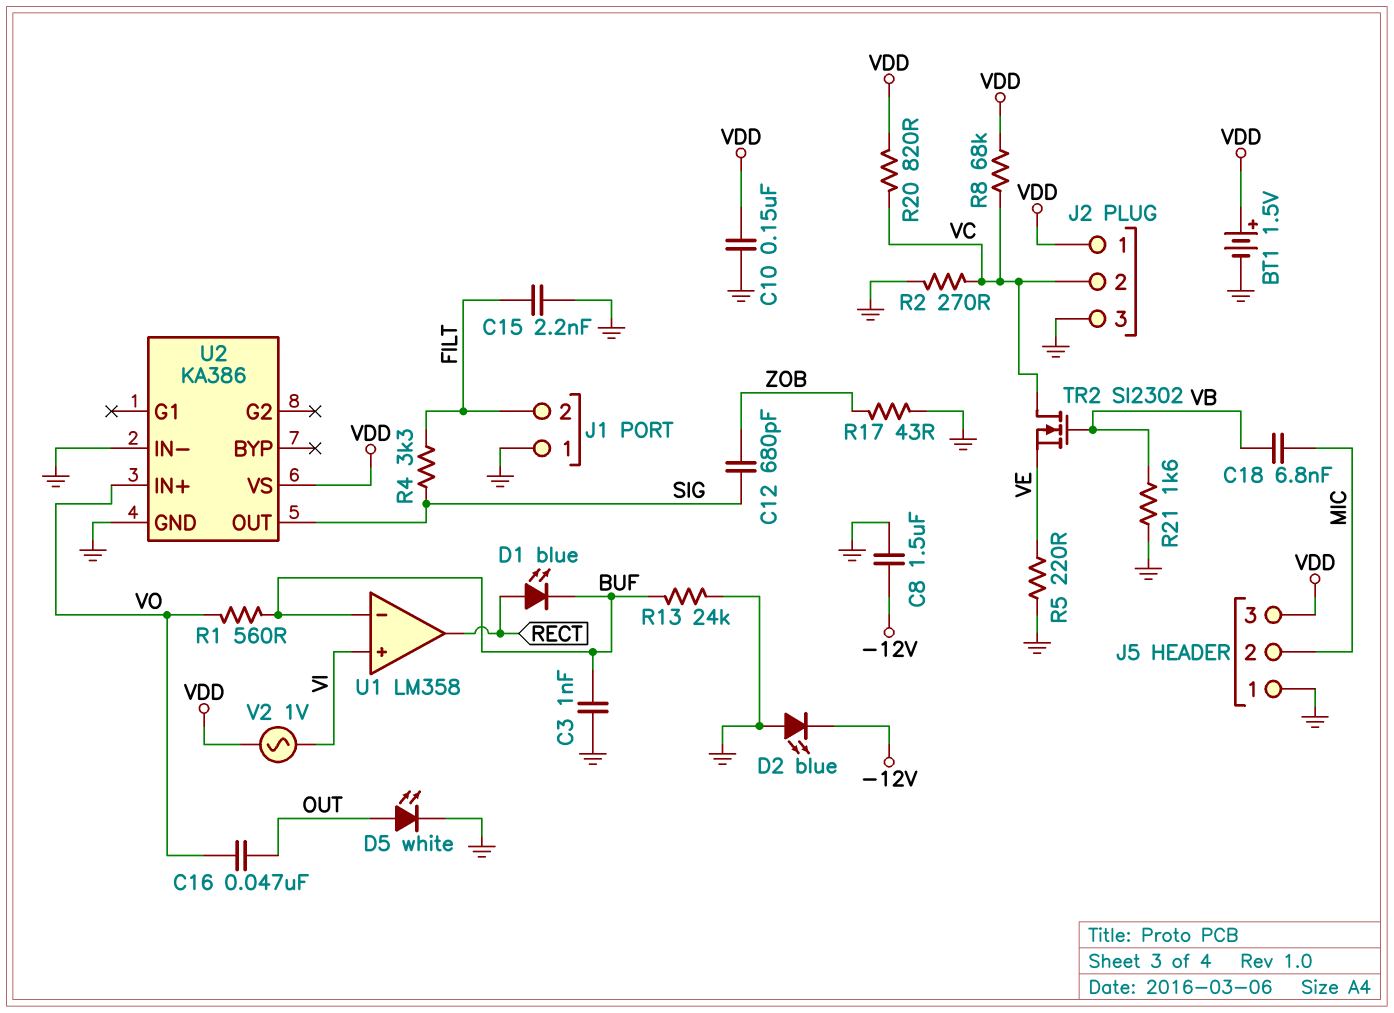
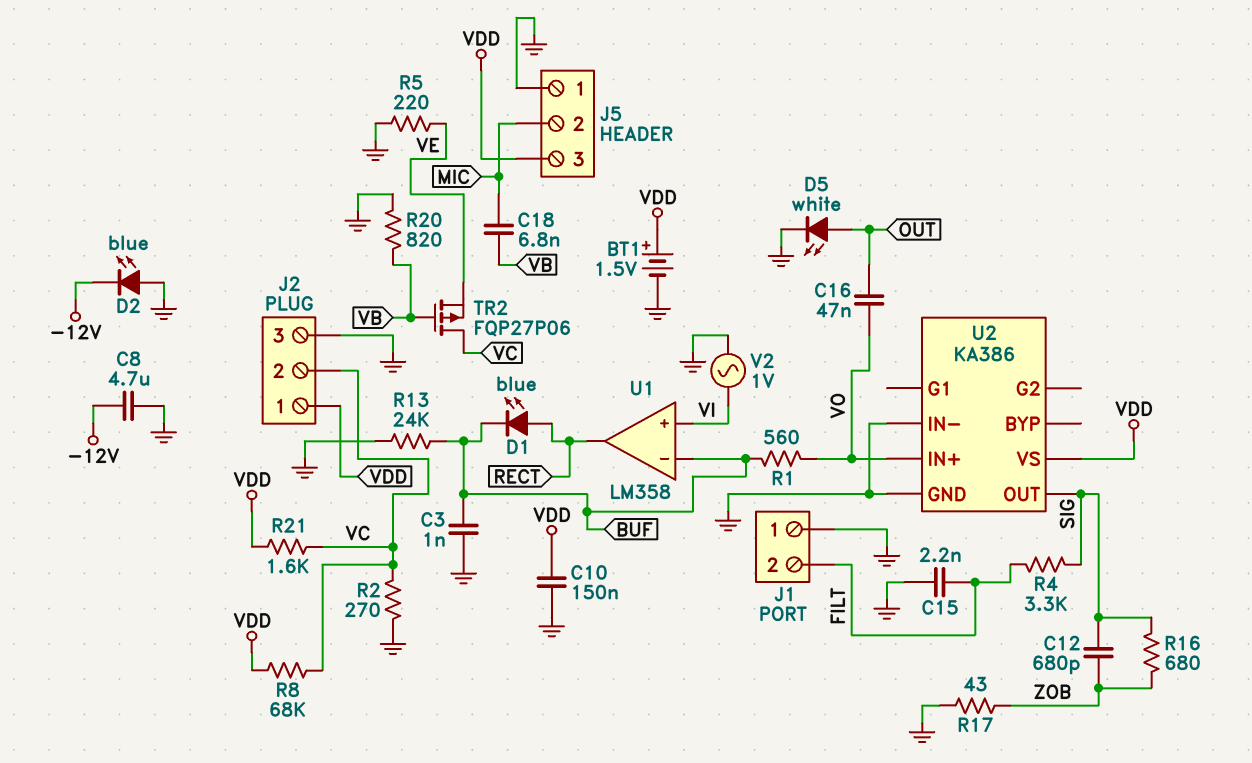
C8: 1.5uF (-12V, GND) -> 4.7uF (-12V, GND)
R16: none -> 680 (SIG, ZOB)
R20: 820 (VC, VDD) -> 820 (GND, VB)
R21: 1.6k (GND, VB) -> 1.6k (VC, VDD)
TR2: NMOS SI2302 (G VB, D VC, S VE) -> PMOS FQP27P06 (G VB, D VC, S VE)
V2: AC 1V (VDD, VI) -> AC 1V (GND, VI)

